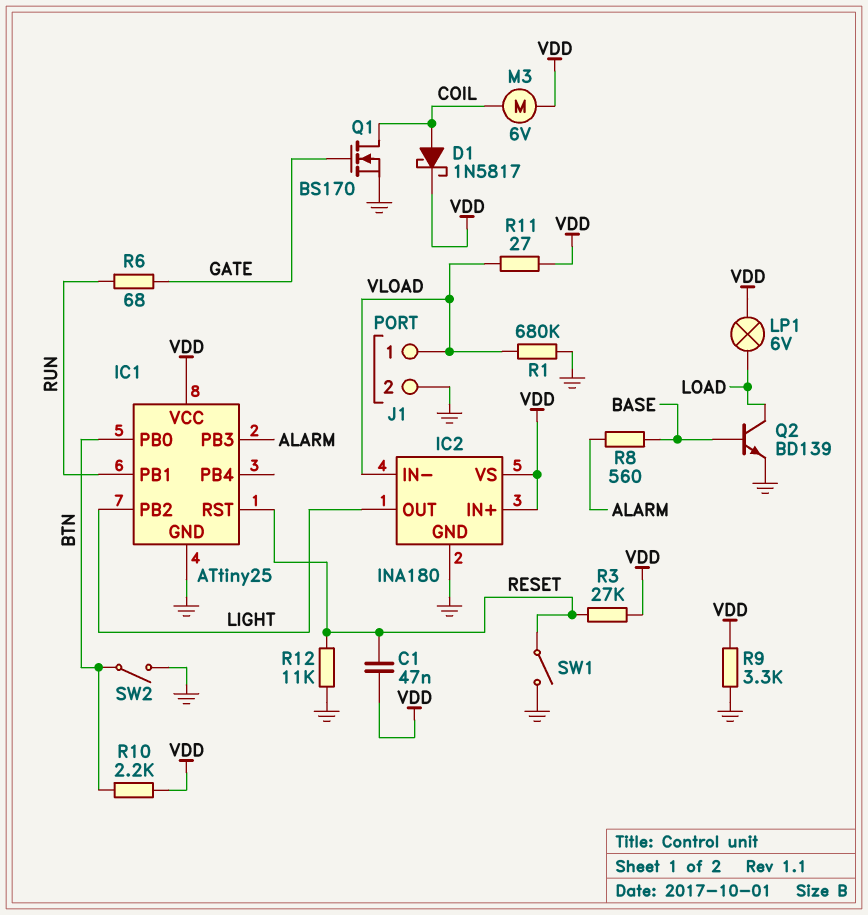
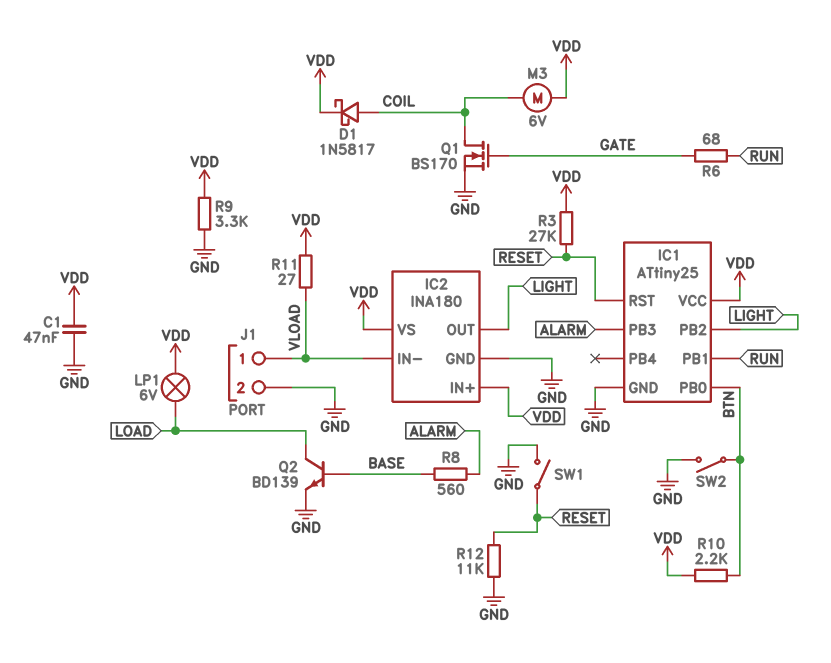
C1: 47nF (RESET, VDD) -> 47nF (GND, VDD)
R1: 680k (GND, VLOAD) -> none

